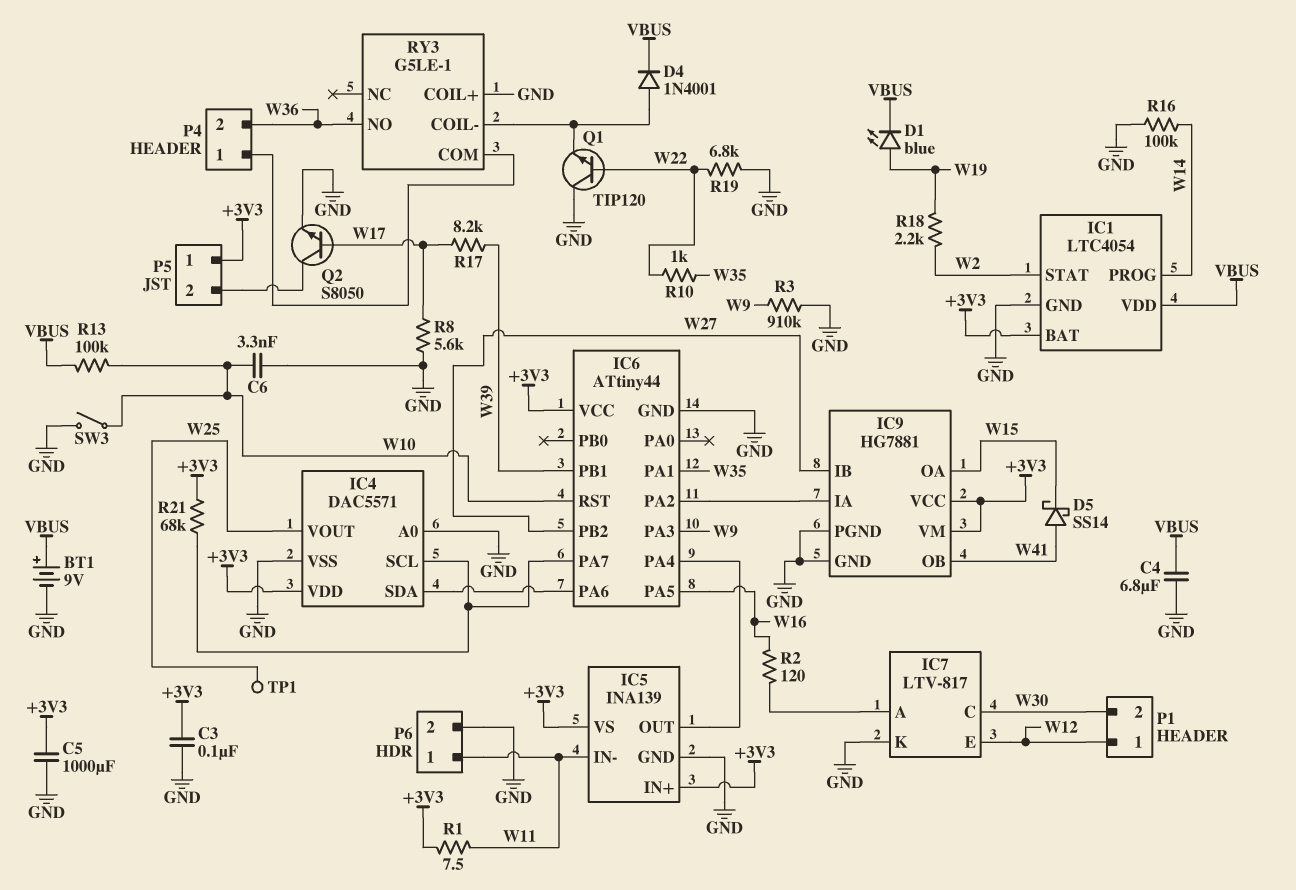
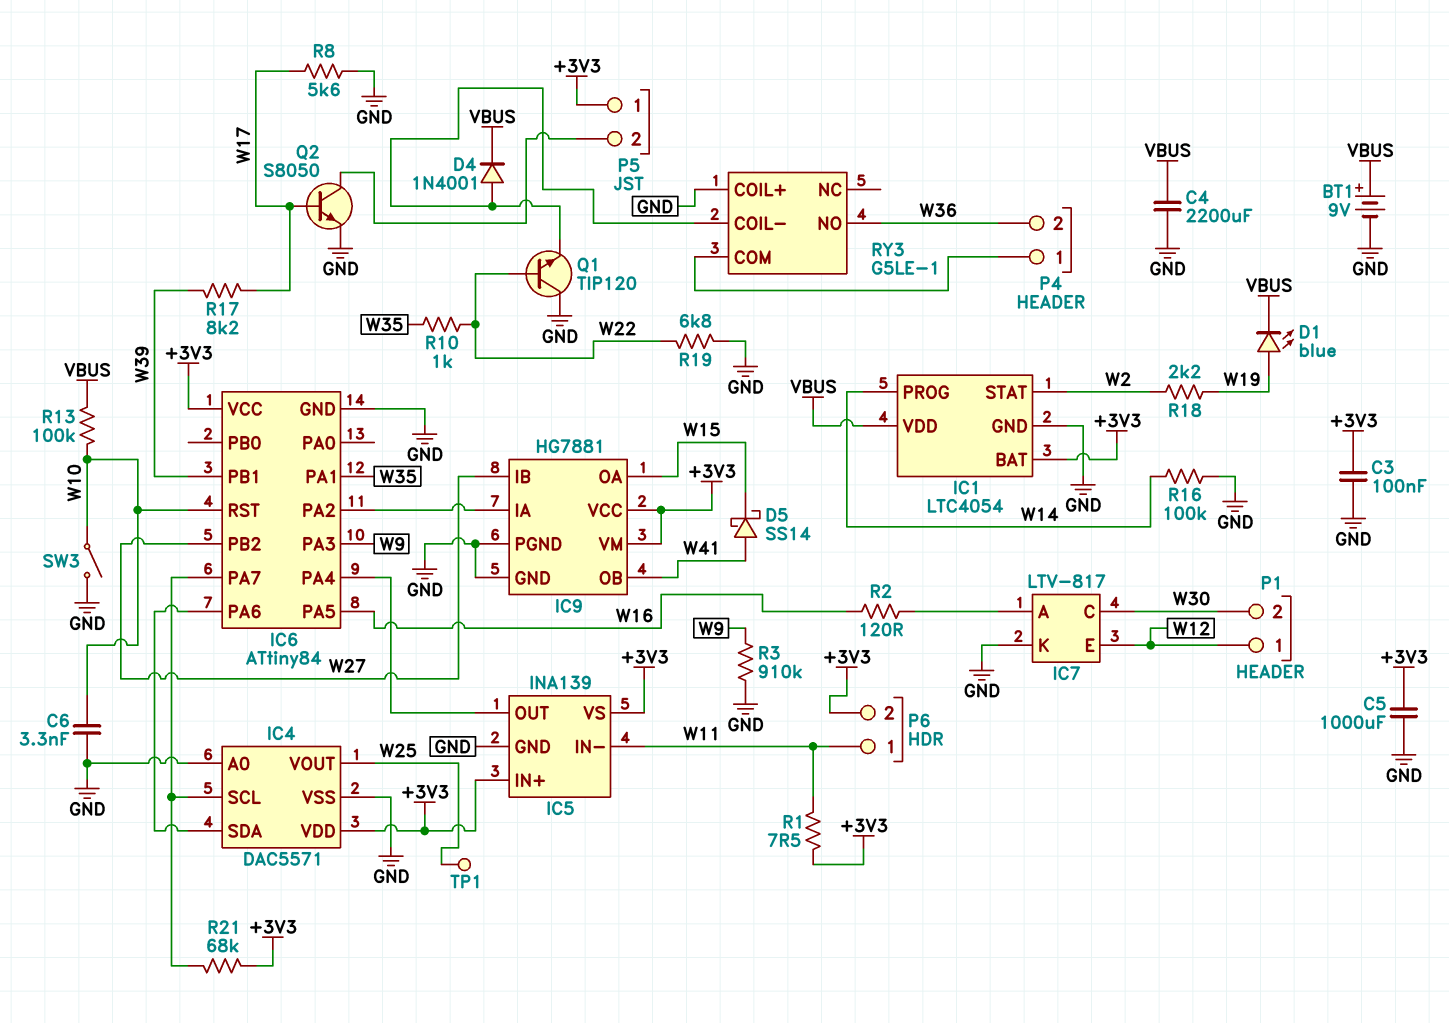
C4: 6.8uF (GND, VBUS) -> 2200uF (GND, VBUS)
IC6: ATtiny44 -> ATtiny84
P6 pin 2: GND -> +3V3

